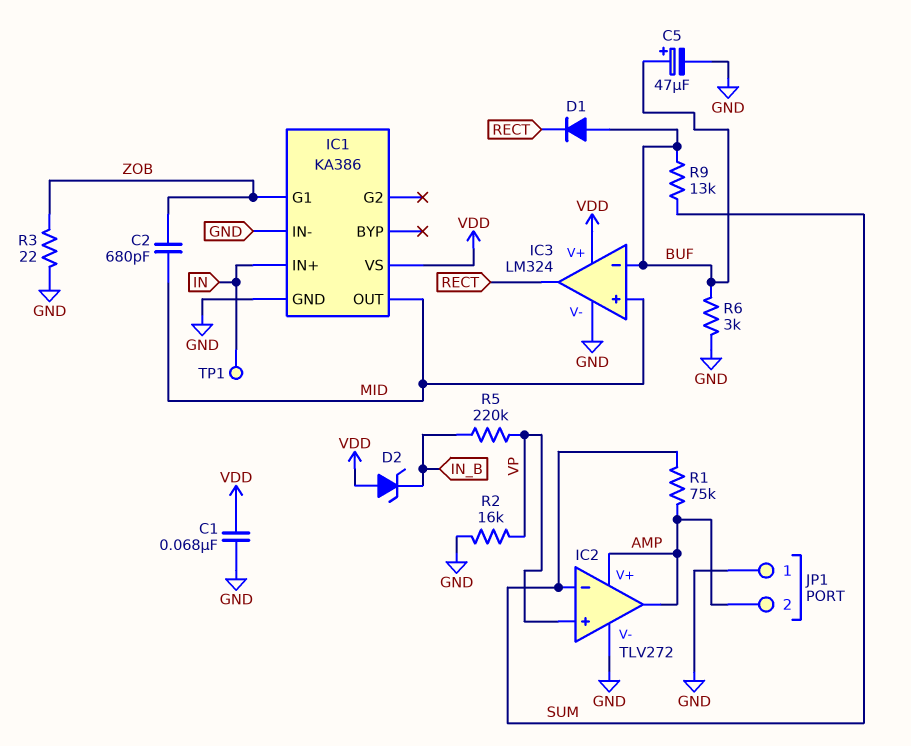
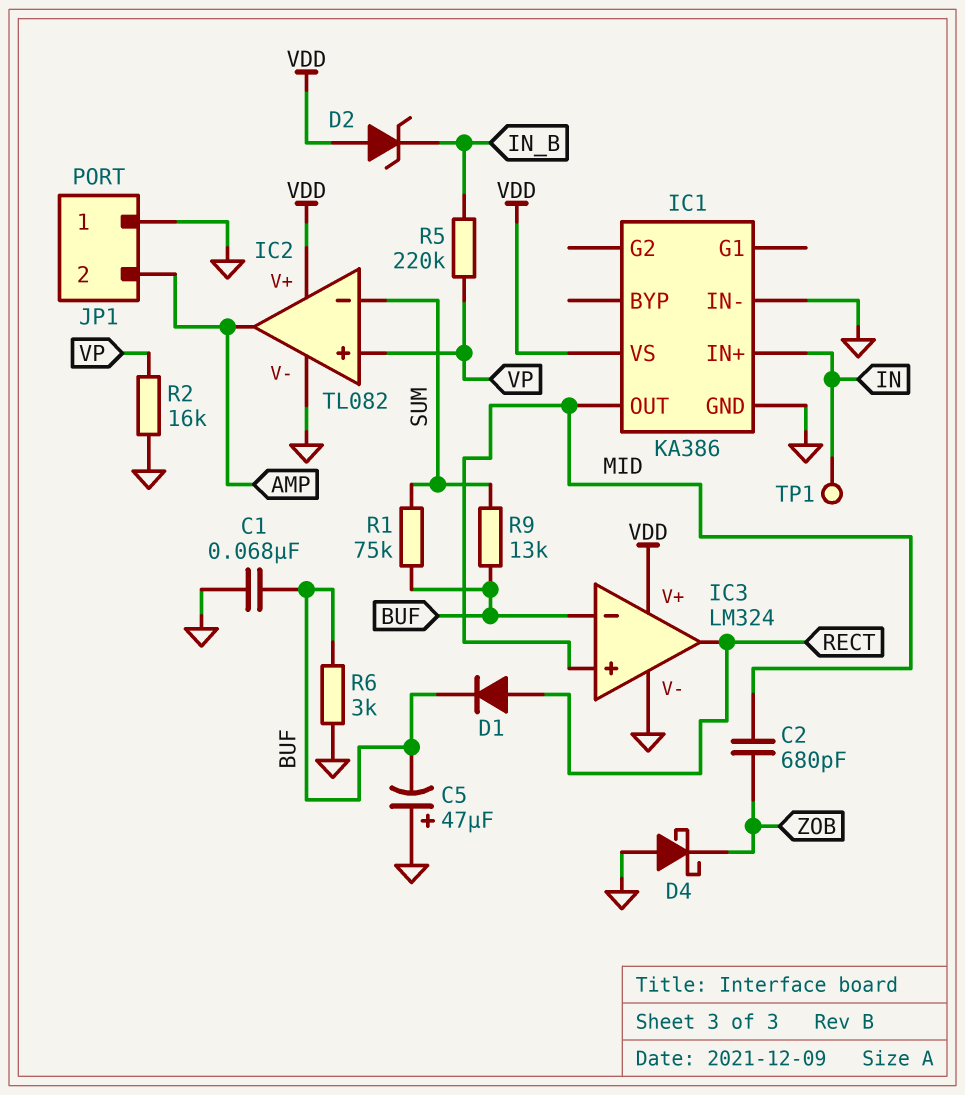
C1: 68nF (GND, VDD) -> 68nF (BUF, GND)
C5: 47uF (plus BUF, minus GND) -> 47uF (plus GND, minus BUF)
D1: diode (A BUF, K RECT) -> diode (A RECT, K BUF)
D4: none -> schottky (A GND, K ZOB)
IC1 pin G1: ZOB -> none
IC2: TLV272 -> TL082
IC2 pin V+: AMP -> VDD
R1: 75k (AMP, SUM) -> 75k (BUF, SUM)
R3: 22 (GND, ZOB) -> none

